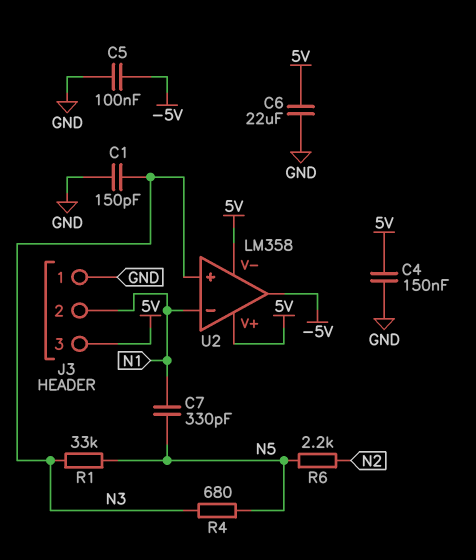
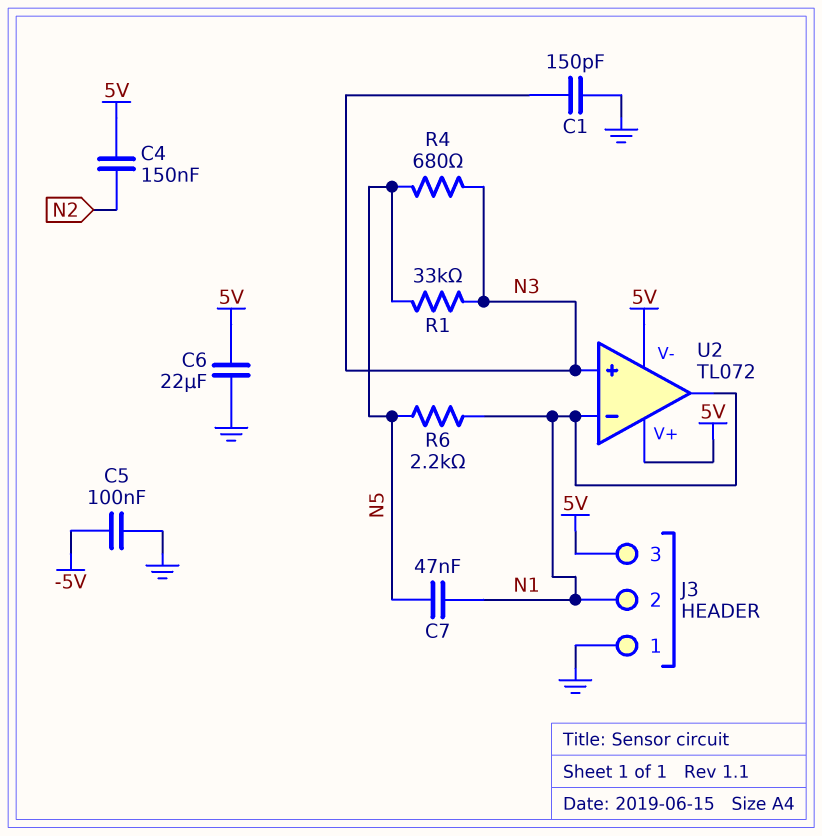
C4: 150nF (5V, GND) -> 150nF (5V, N2)
C7: 330pF (N1, N5) -> 47nF (N1, N5)
R6: 2.2k (N2, N5) -> 2.2k (N1, N5)
U2: LM358 -> TL072
U2 pin out: -5V -> N1

